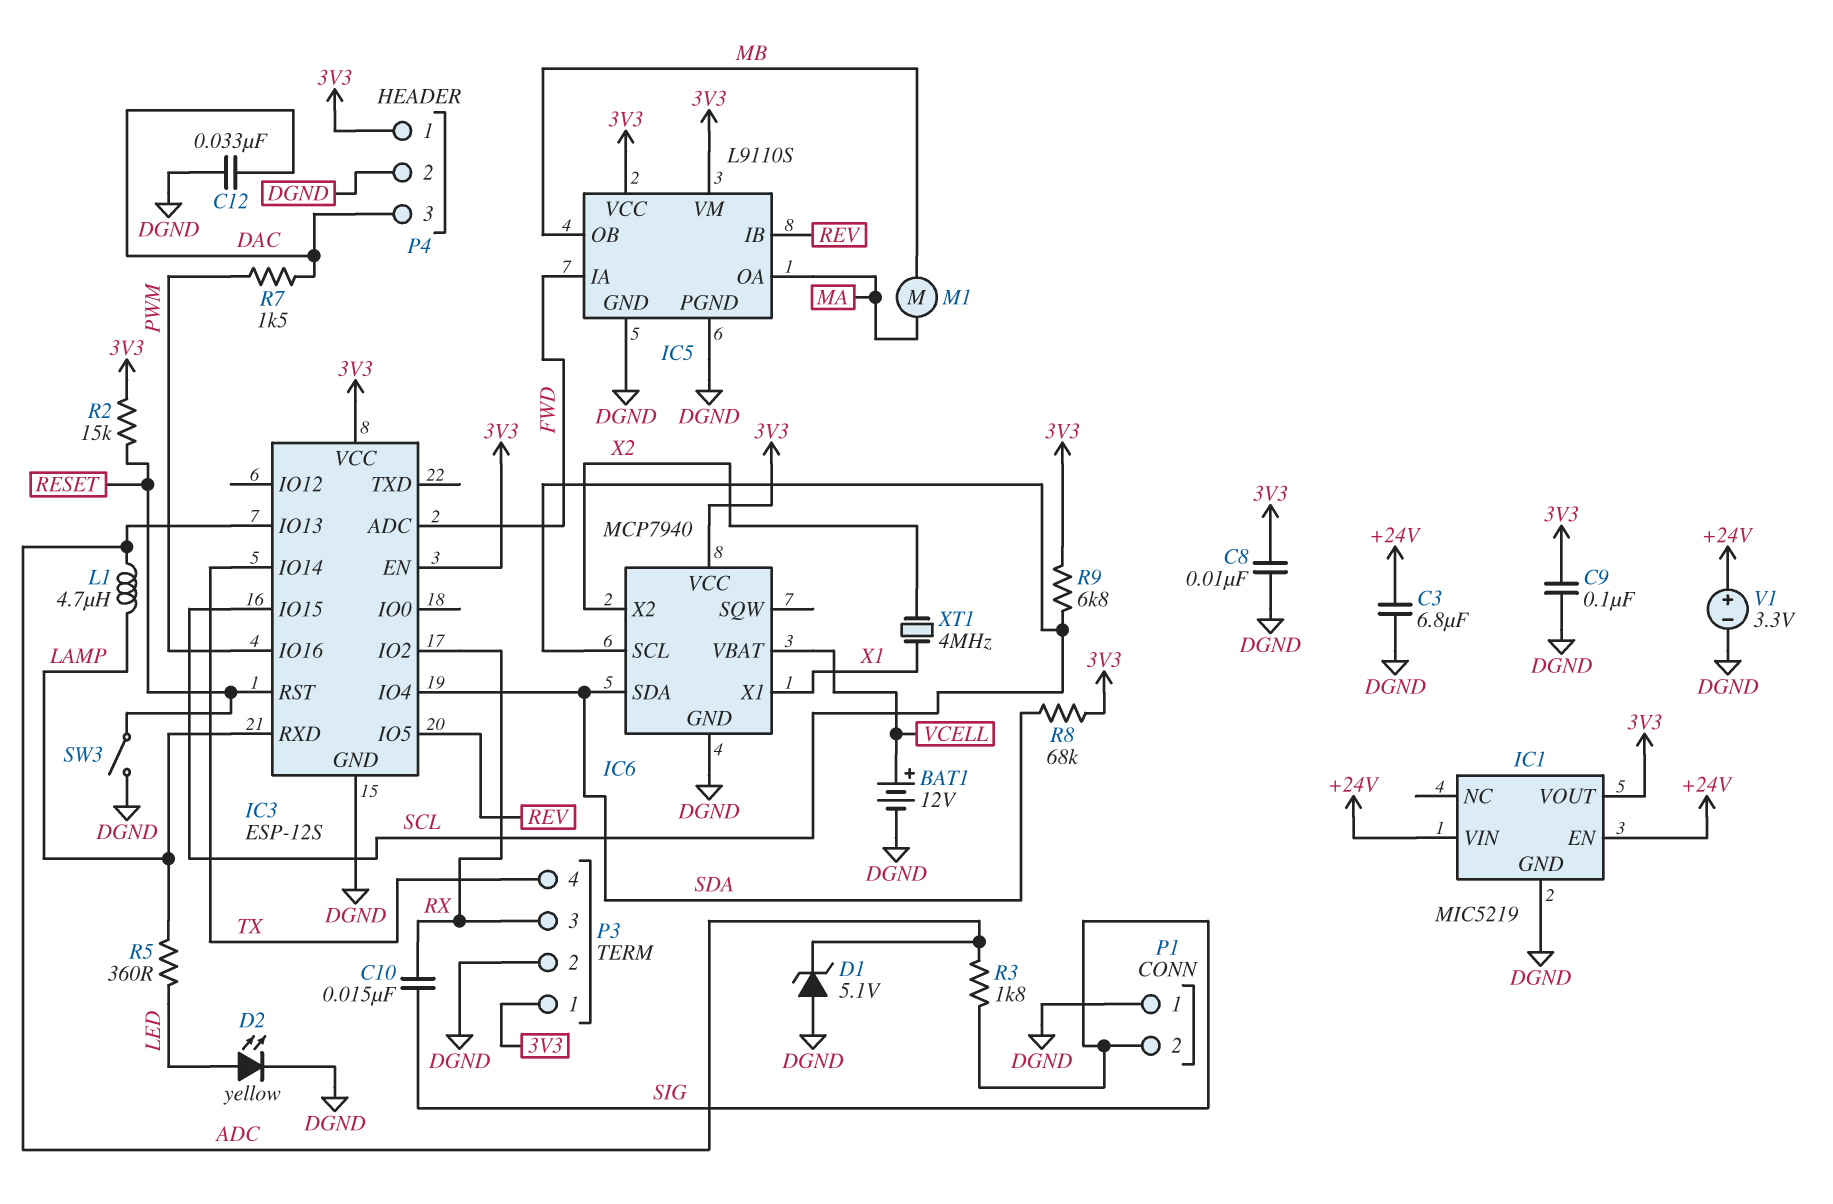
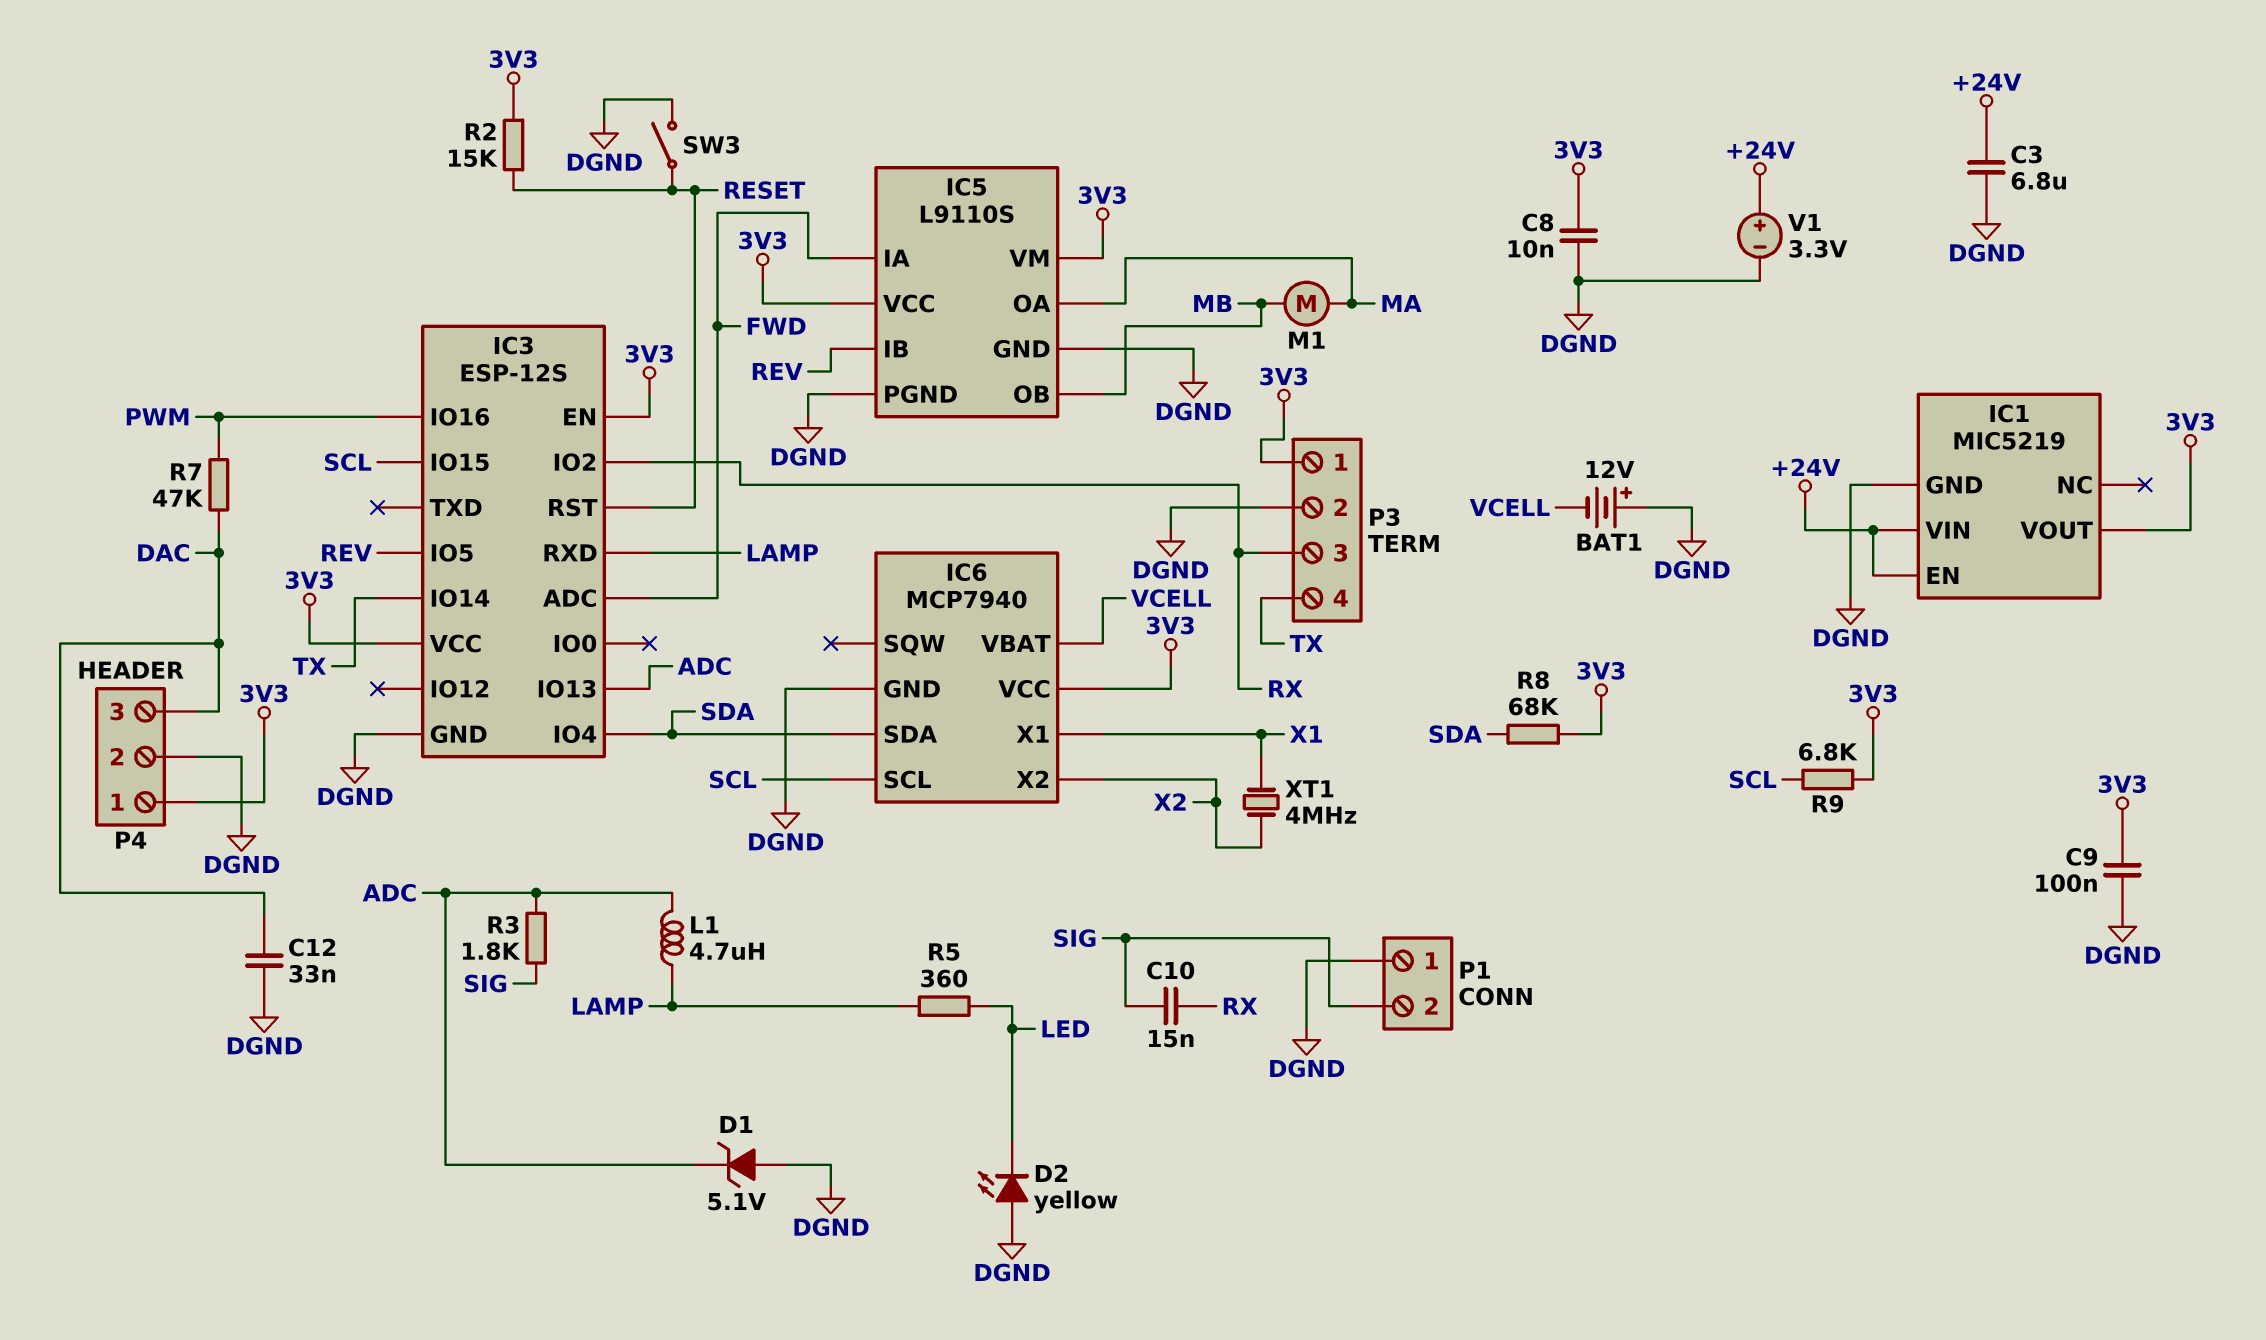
BAT1: 12V (plus VCELL, minus DGND) -> 12V (plus DGND, minus VCELL)
D2: LED yellow (A LED, K DGND) -> LED yellow (A DGND, K LED)
R7: 1.5k (DAC, PWM) -> 47k (DAC, PWM)

